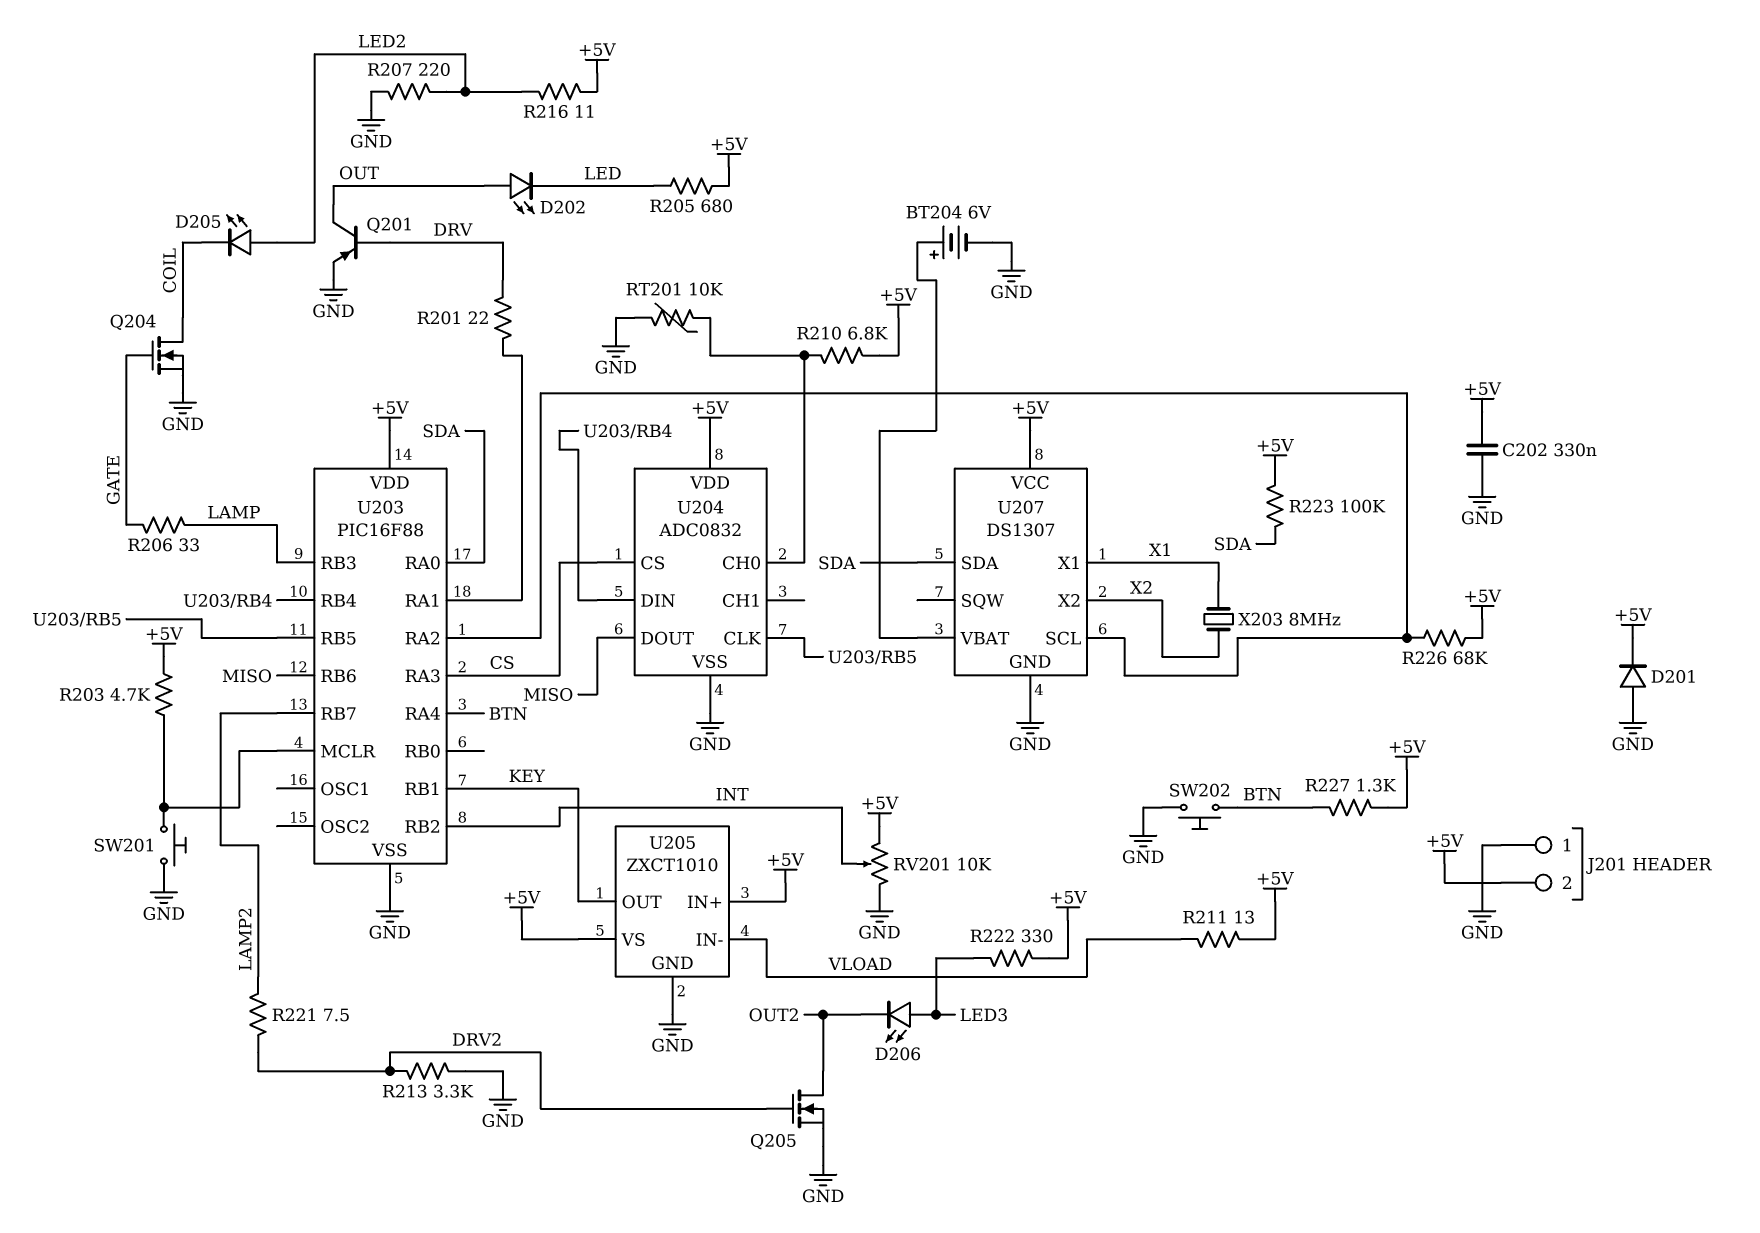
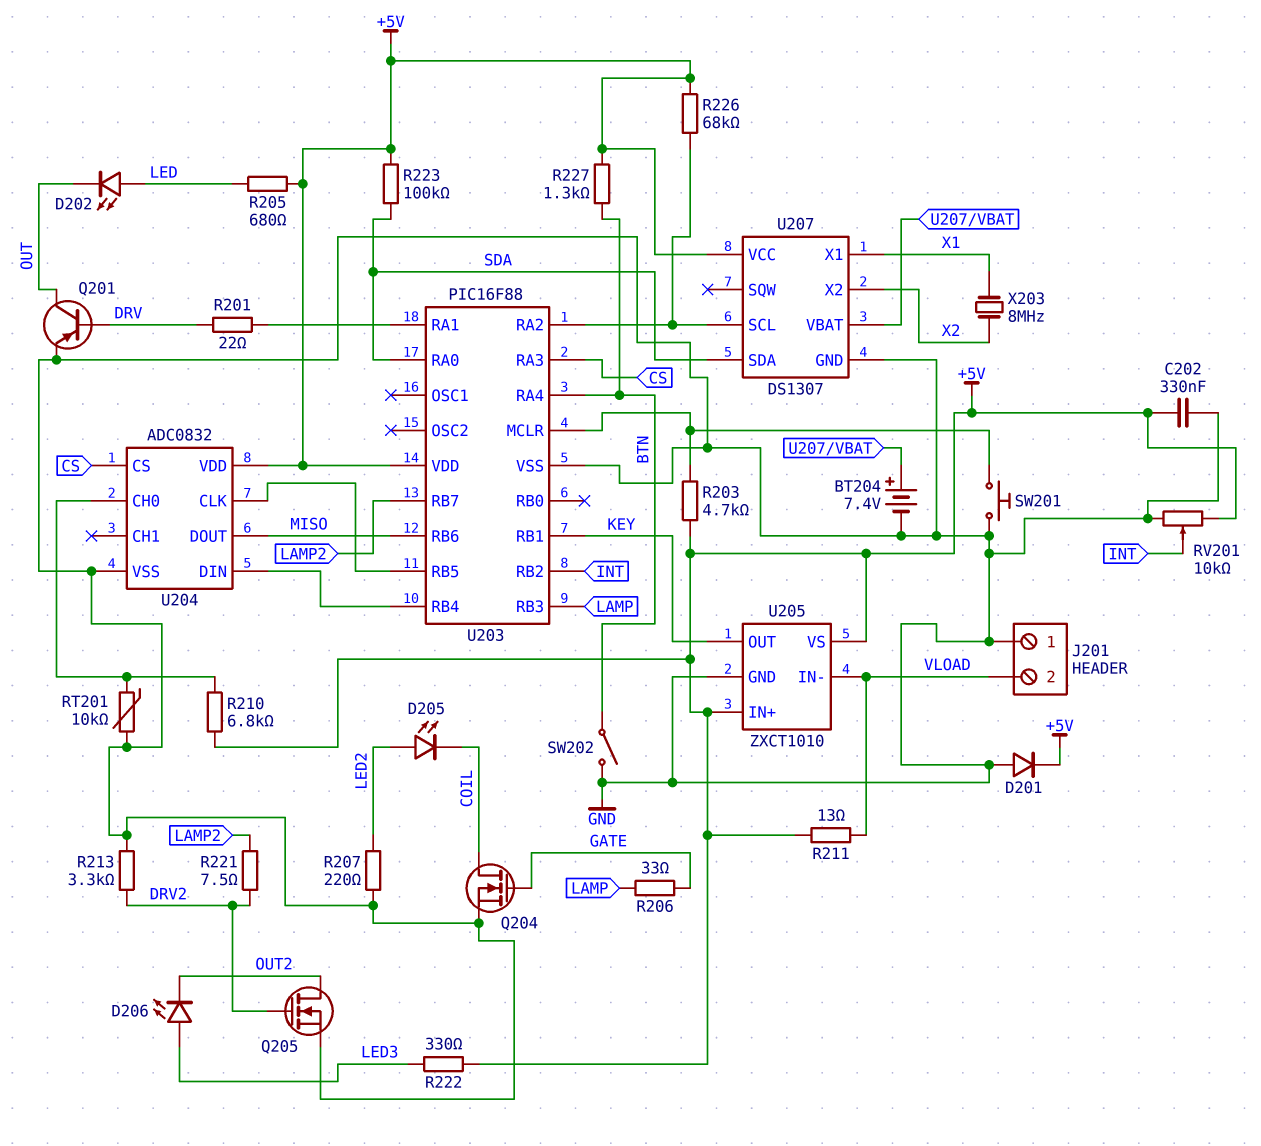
BT204: 6V (plus U207/VBAT, minus GND) -> 7.4V (plus U207/VBAT, minus GND)
D202: LED (A OUT, K LED) -> LED (A LED, K OUT)
J201 pin 2: +5V -> VLOAD
R216: 11 (+5V, LED2) -> none
SW202: button (BTN, GND) -> switch (BTN, GND)

